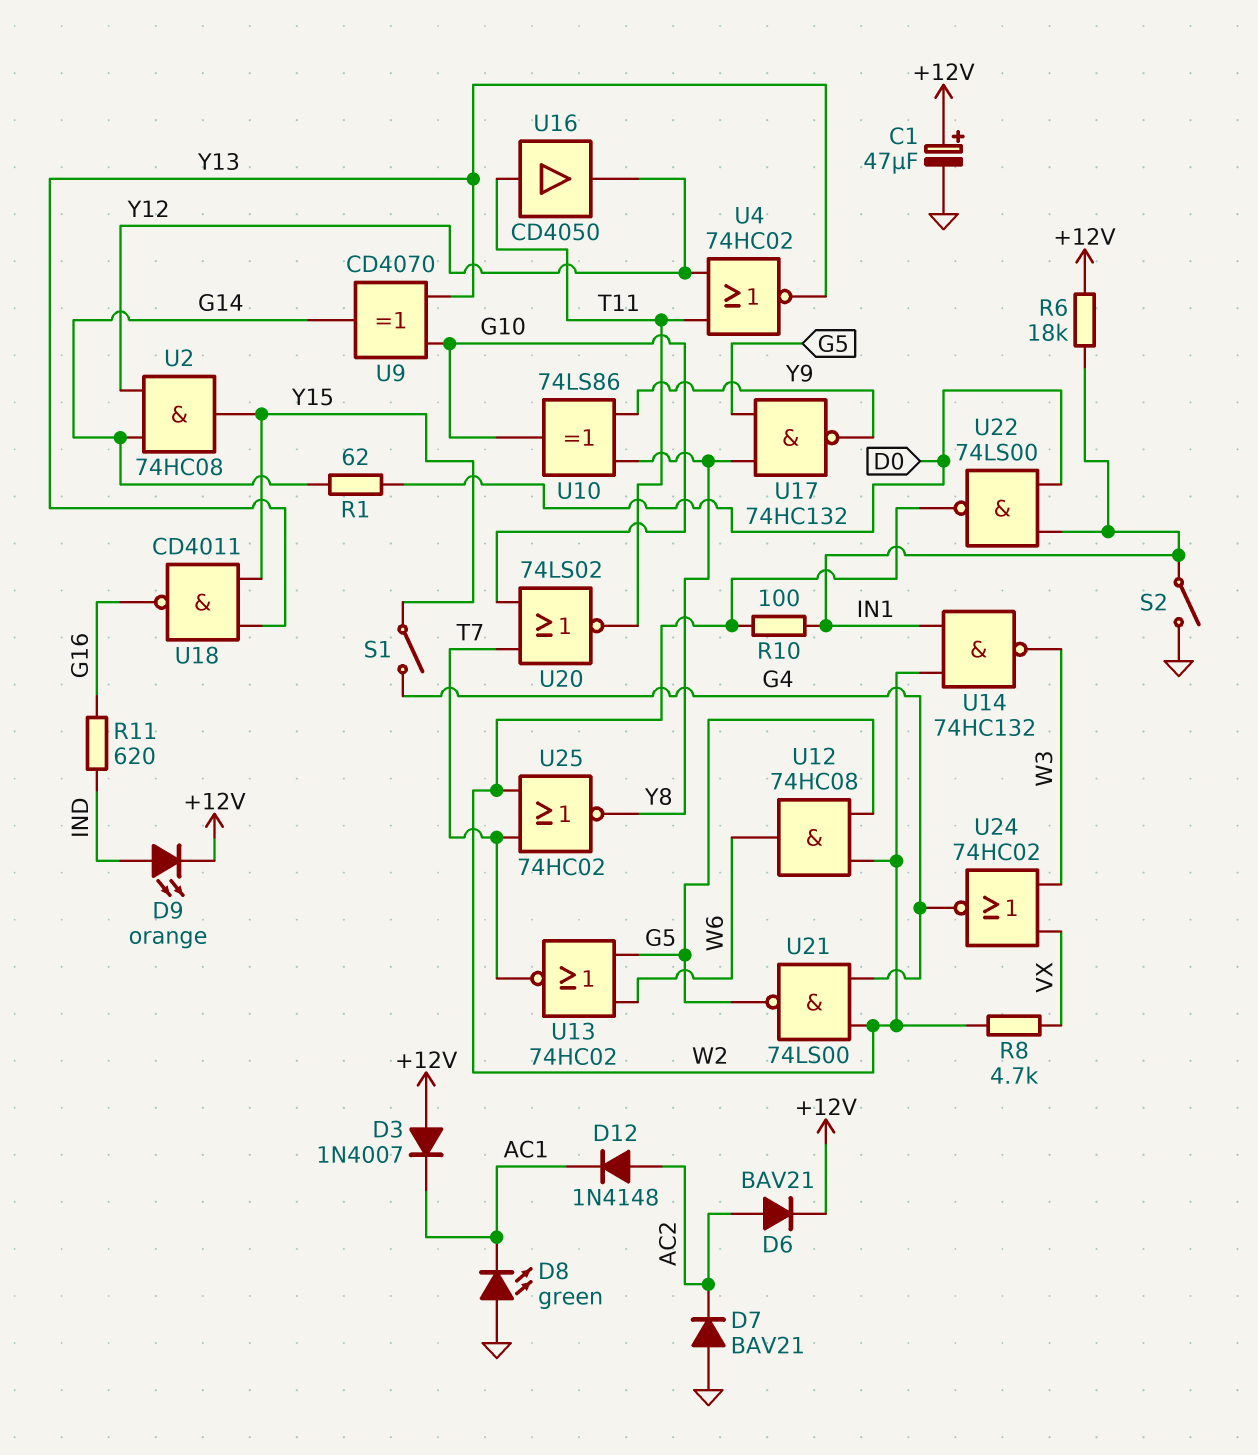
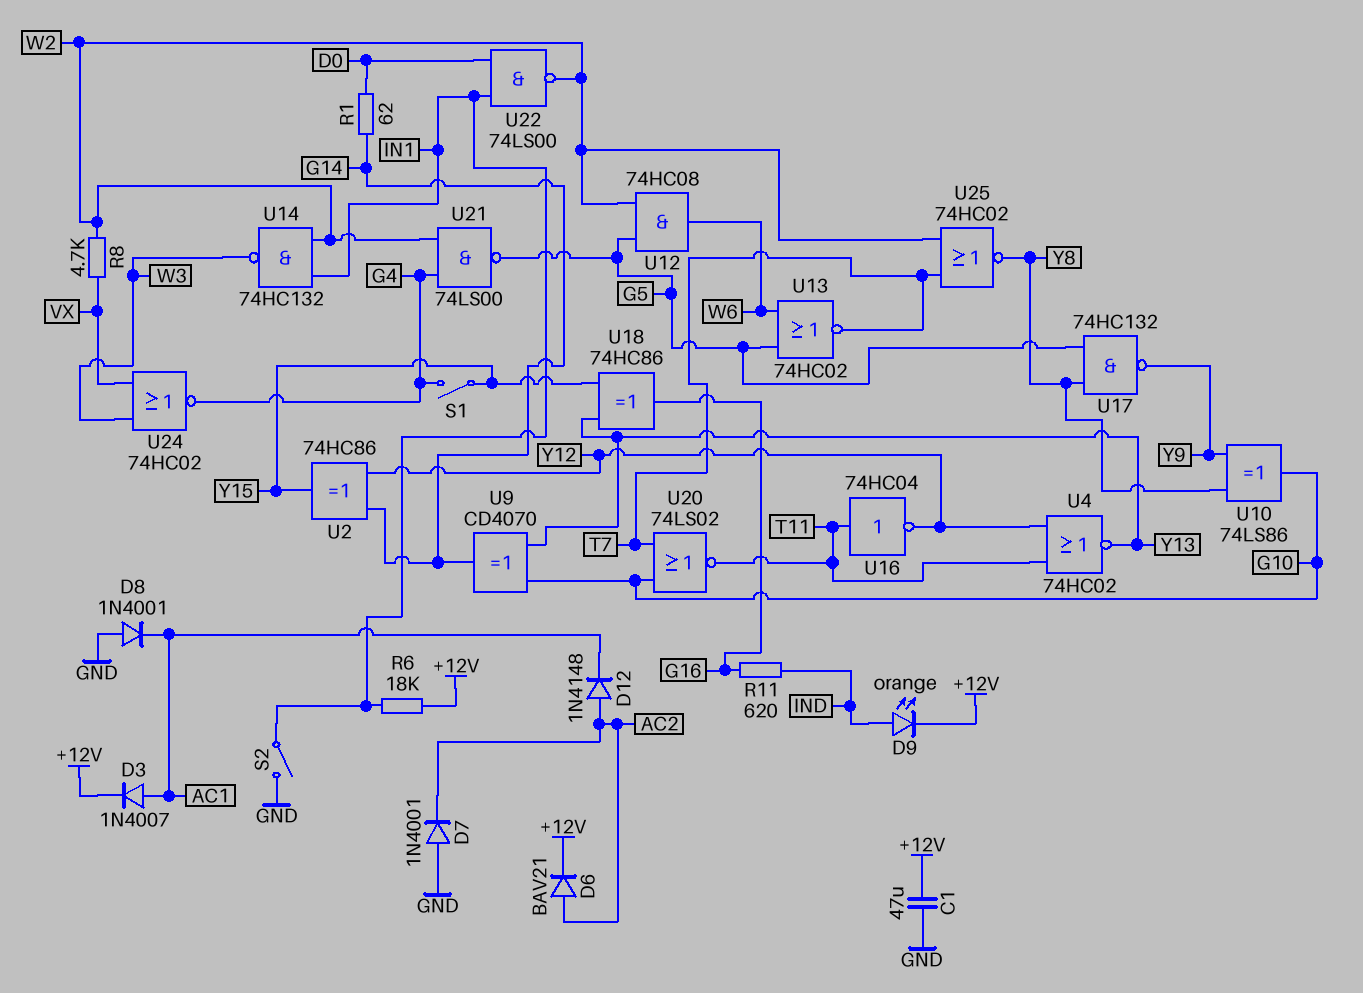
C1: 47uF (plus +12V, minus GND) -> 47uF (+12V, GND)
D3: diode 1N4007 (A +12V, K AC1) -> diode 1N4007 (A AC1, K +12V)
D7: diode BAV21 (A GND, K AC2) -> diode 1N4001 (A GND, K AC2)
D8: LED green (A GND, K AC1) -> diode 1N4001 (A GND, K AC1)
R10: 100 (IN1, W2) -> none
U2: AND 74HC08 (in G14, in Y12, out Y15) -> XOR 74HC86 (in G14, in Y12, out Y15)
U16: buffer CD4050 (in T11, out Y12) -> NOT 74HC04 (in T11, out Y12)
U18: NAND CD4011 (in Y13, in Y15, out G16) -> XOR 74HC86 (in Y13, in Y15, out G16)

